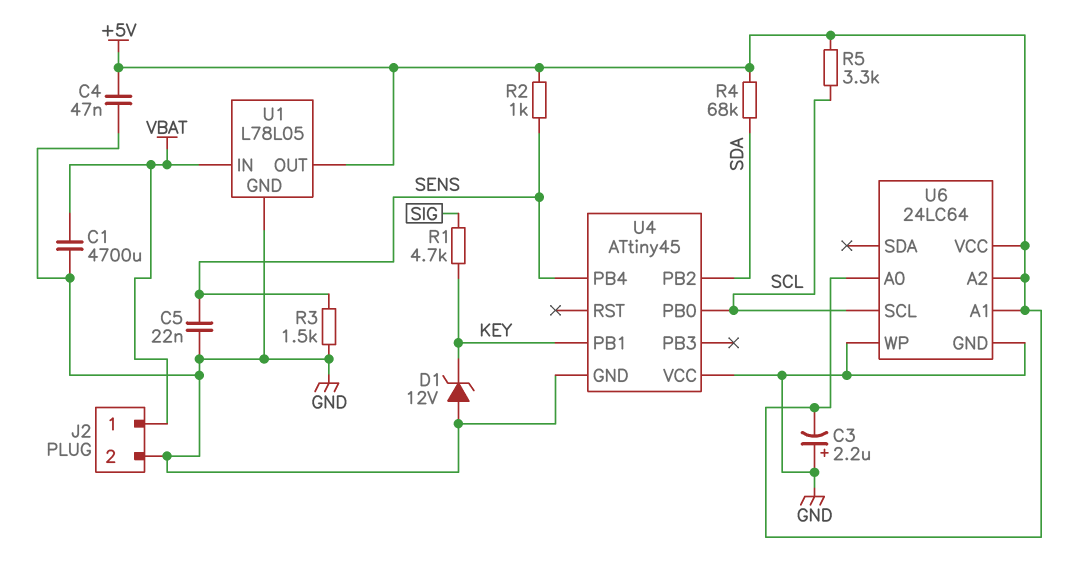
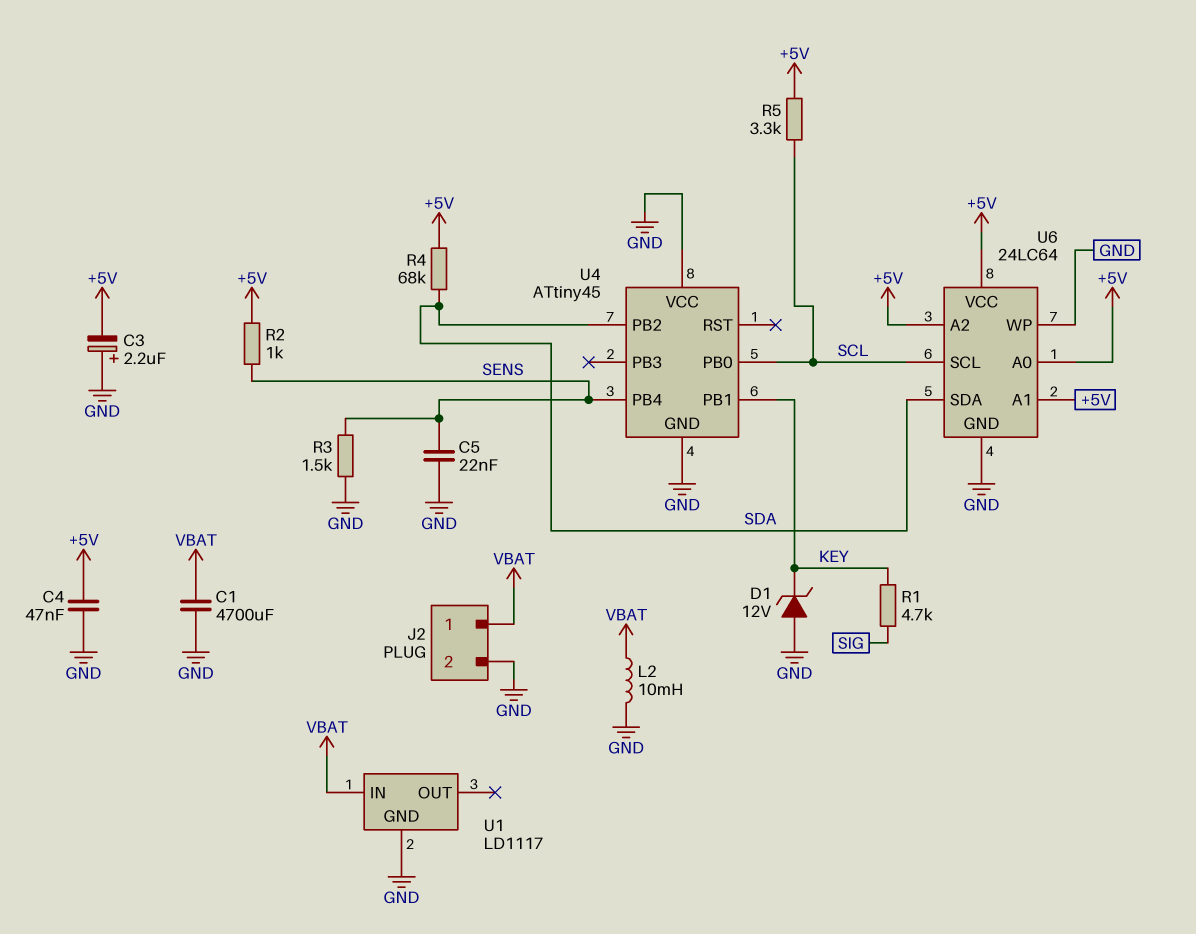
L2: none -> 10mH (GND, VBAT)
U1: L78L05 -> LD1117
U1 pin OUT: +5V -> none
U6 pin SDA: none -> SDA

